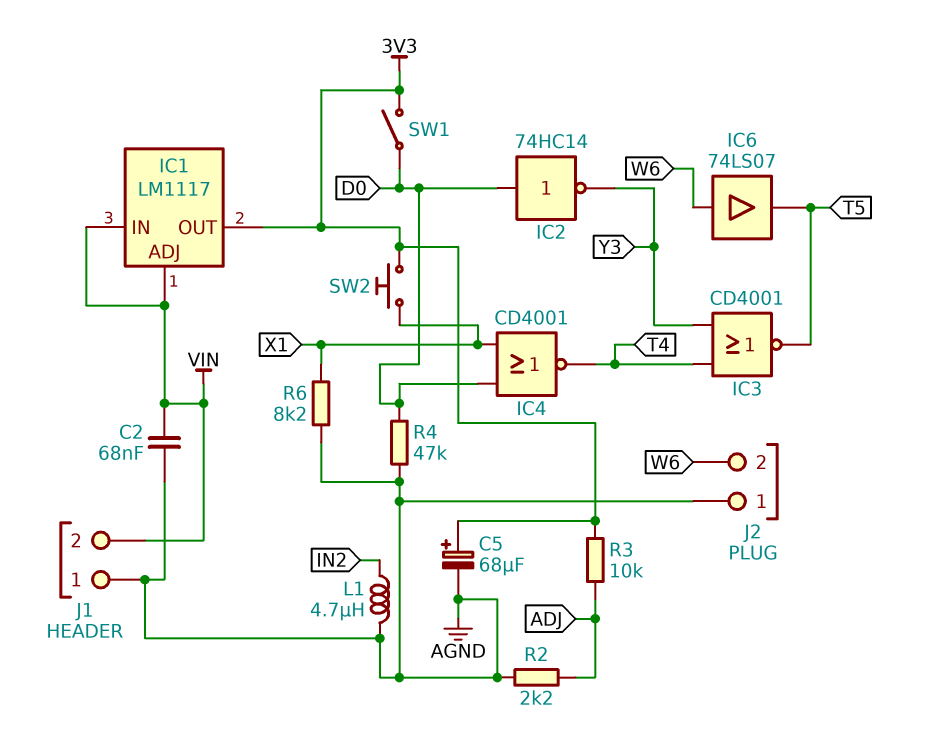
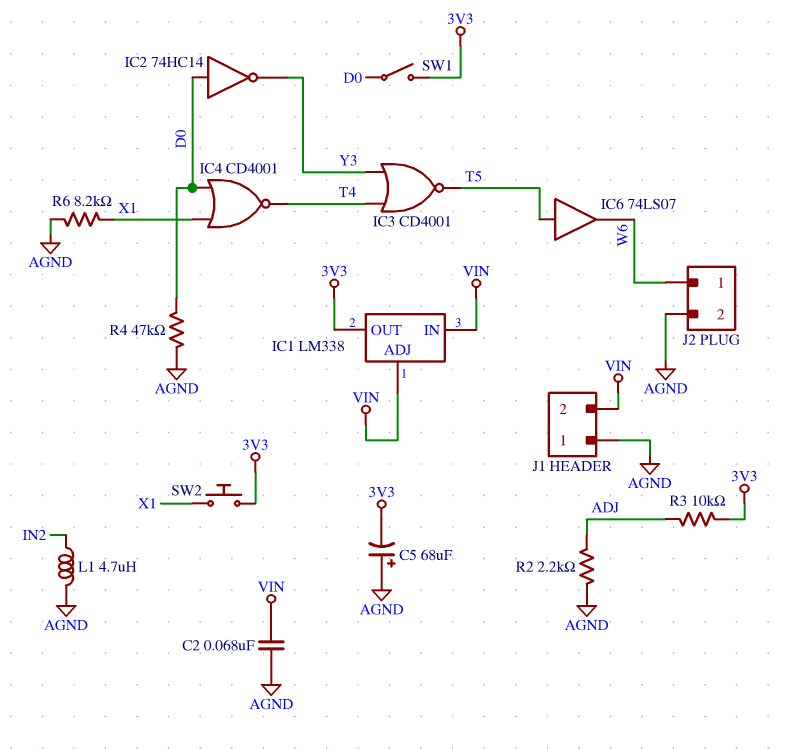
C5: 68uF (plus 3V3, minus AGND) -> 68uF (plus AGND, minus 3V3)
IC1: LM1117 -> LM338
IC6: buffer 74LS07 (in W6, out T5) -> buffer 74LS07 (in T5, out W6)
J2 pin 1: AGND -> W6
J2 pin 2: W6 -> AGND

